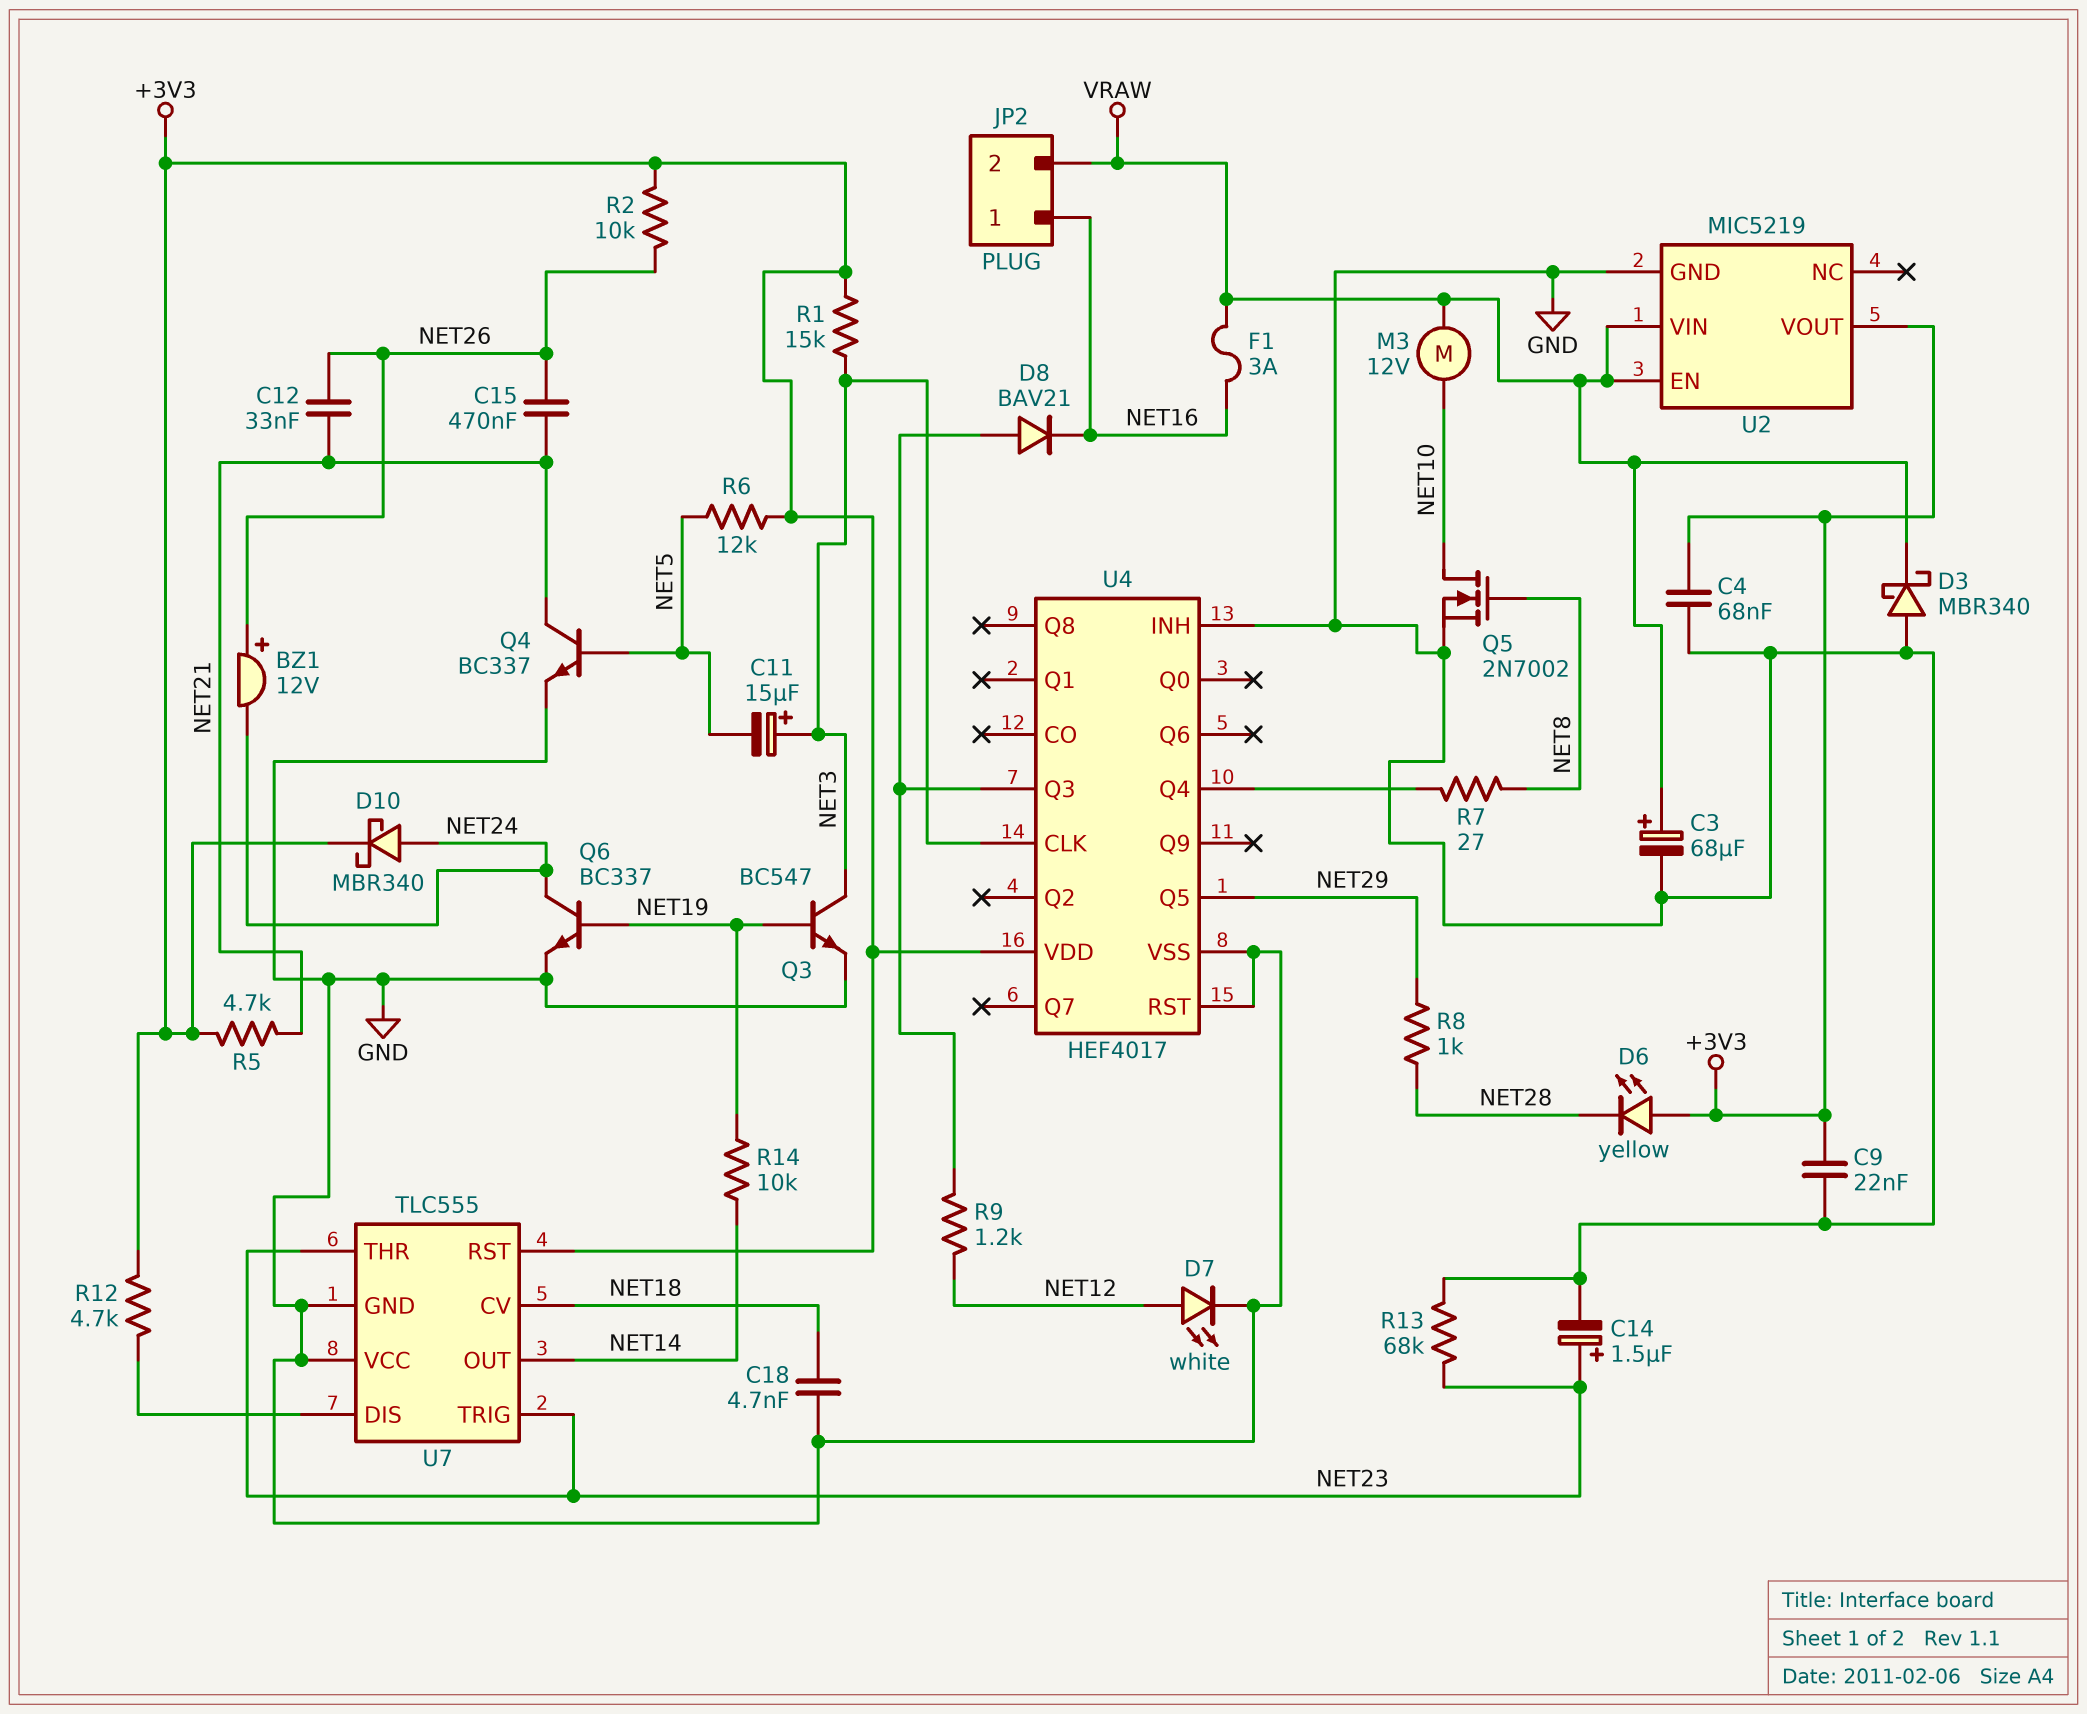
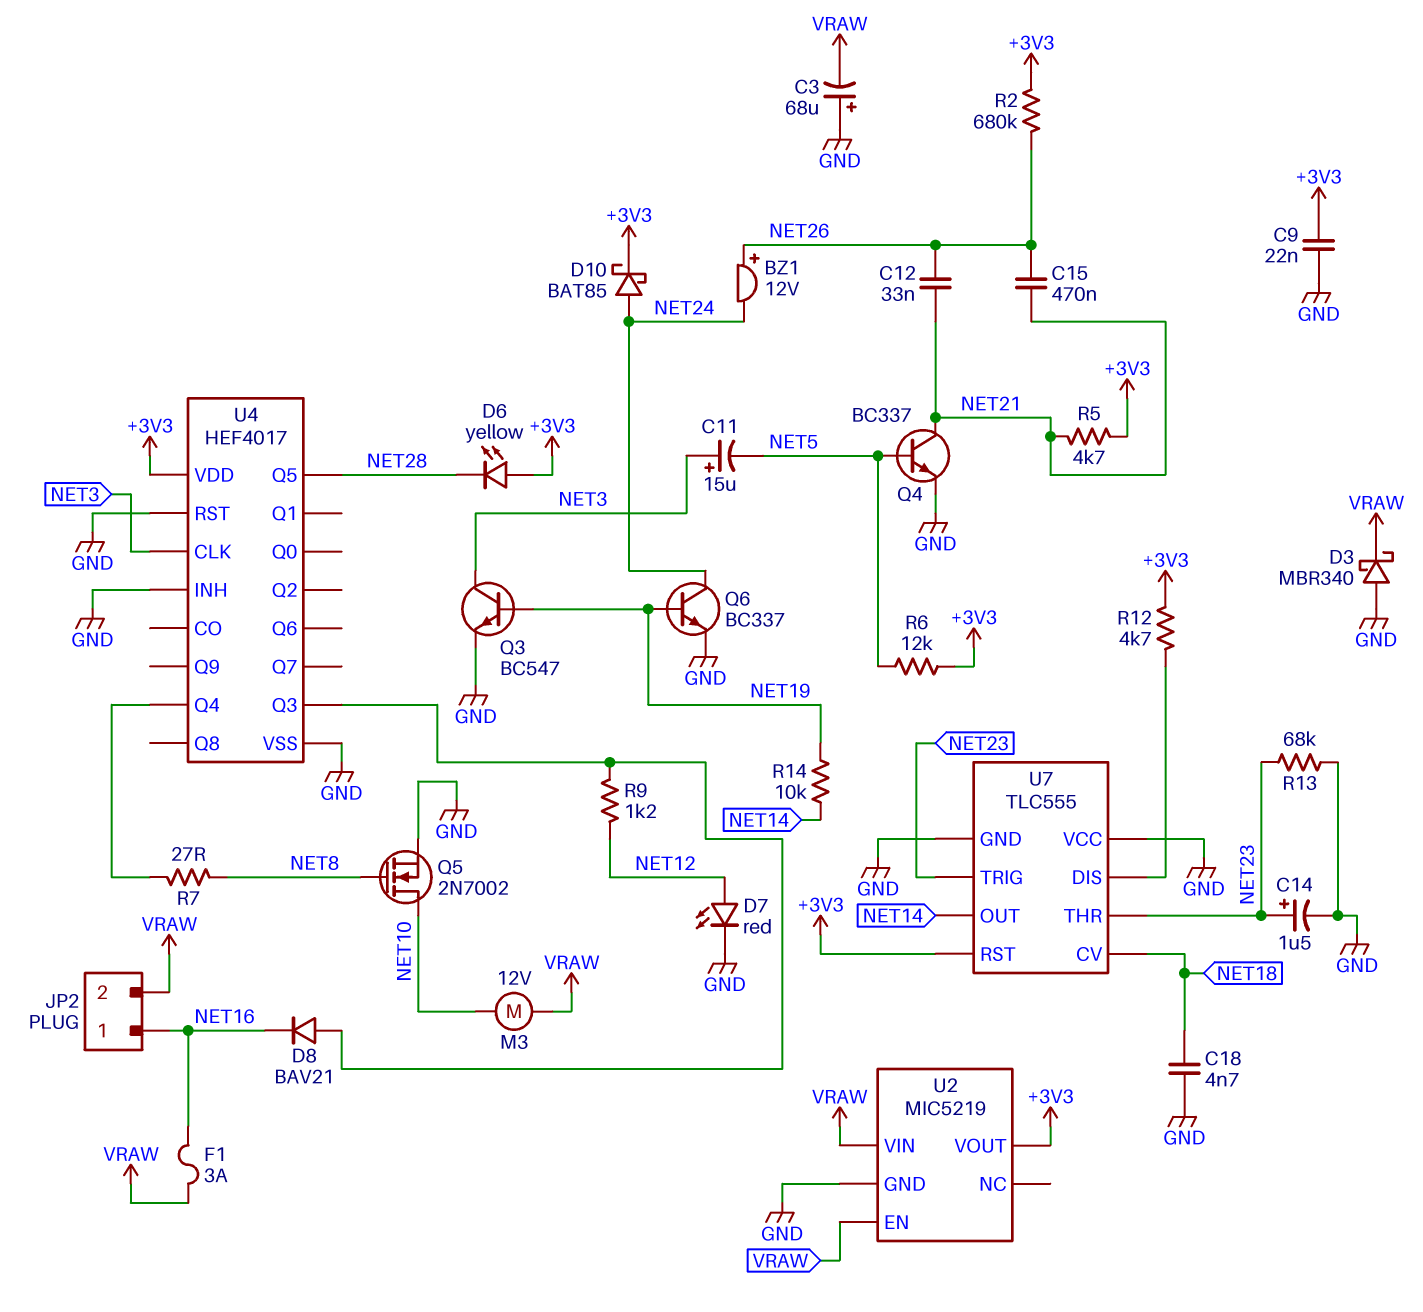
C3: 68uF (plus VRAW, minus GND) -> 68uF (plus GND, minus VRAW)
C4: 68nF (+3V3, GND) -> none
D7: LED white (A NET12, K GND) -> LED red (A NET12, K GND)
D10: schottky MBR340 (A NET24, K +3V3) -> schottky BAT85 (A NET24, K +3V3)
R1: 15k (+3V3, NET3) -> none
R2: 10k (+3V3, NET26) -> 680k (+3V3, NET26)
R8: 1k (NET28, NET29) -> none
U4 pin Q5: NET29 -> NET28

